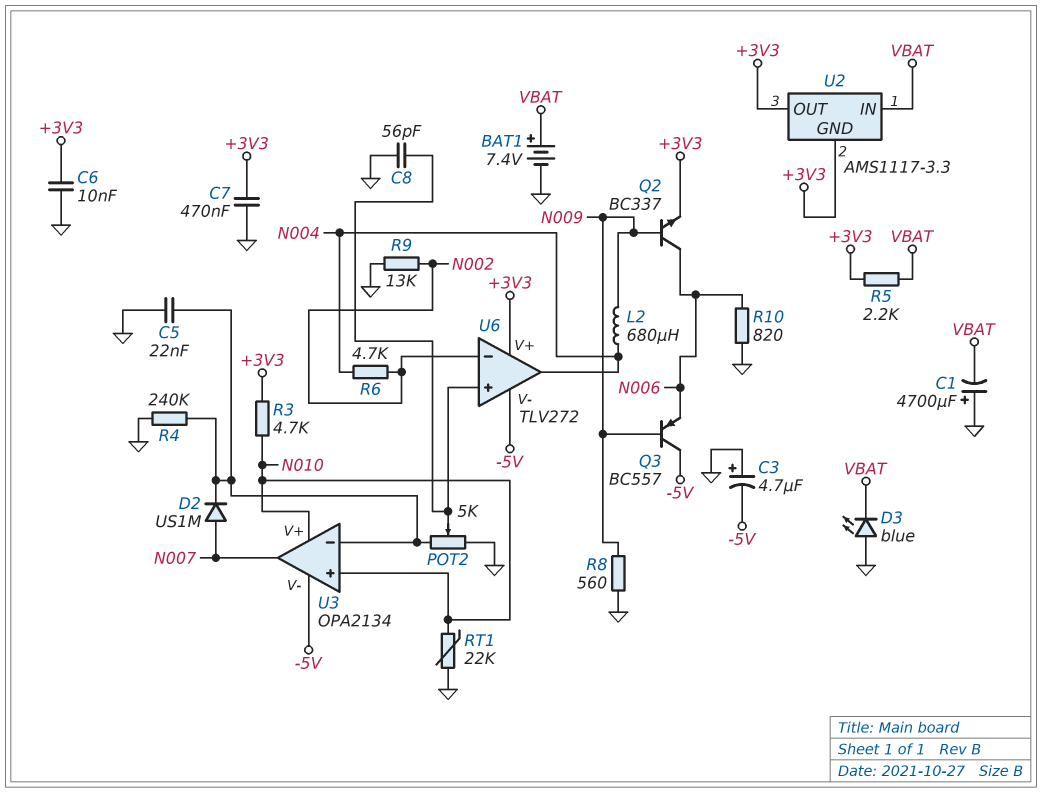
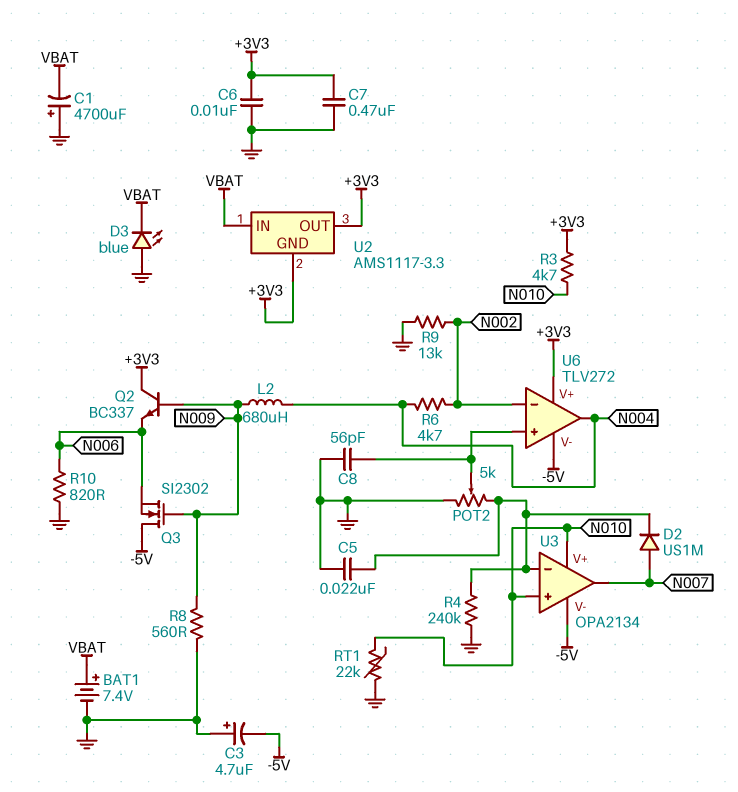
Q2: NPN BC337 (B N009, C N006, E +3V3) -> NPN BC337 (B N009, C +3V3, E N006)
Q3: PNP BC557 (B N009, C -5V, E N006) -> NMOS SI2302 (G N009, D -5V, S N006)
R5: 2.2k (+3V3, VBAT) -> none

